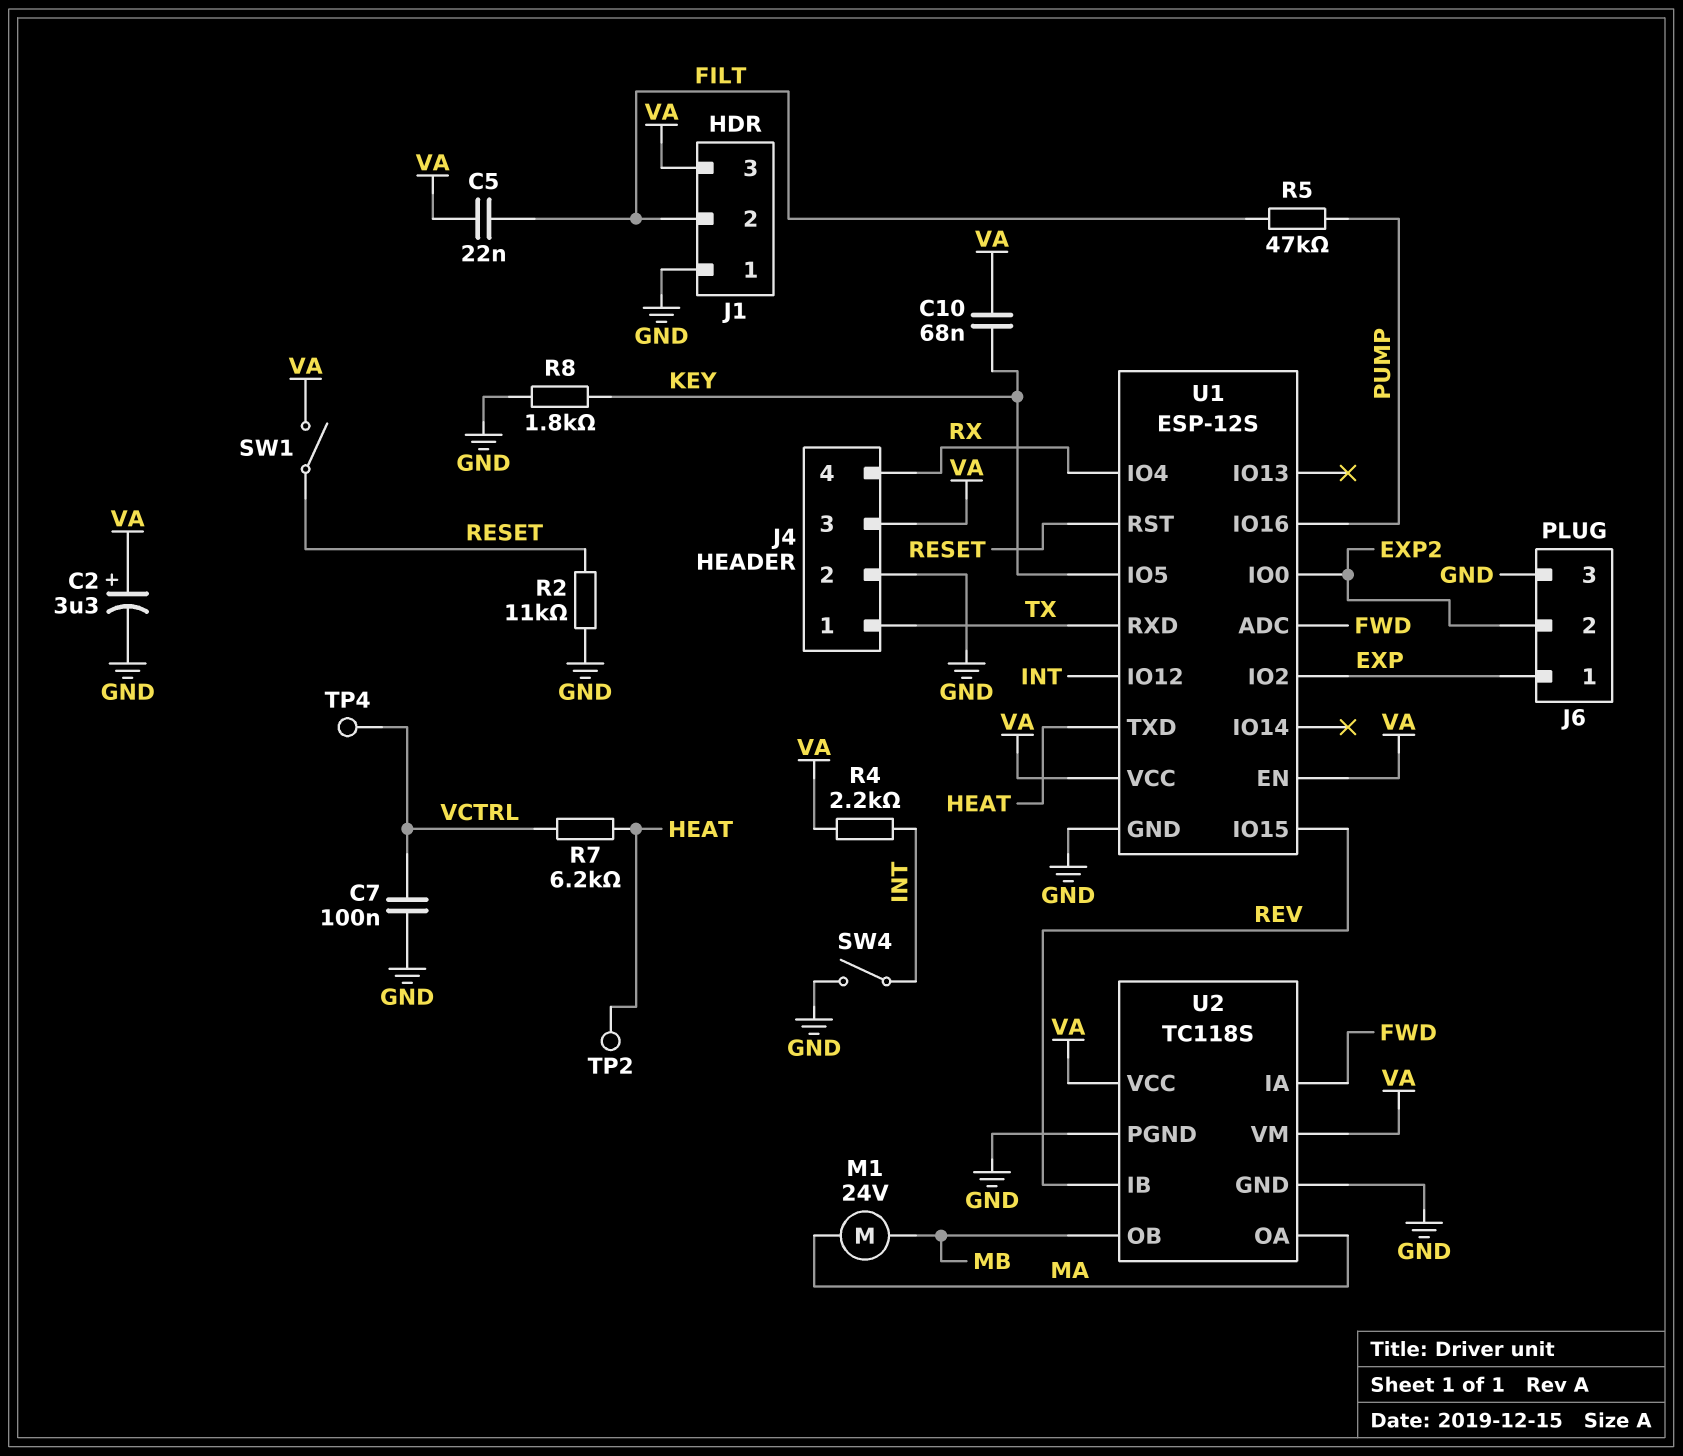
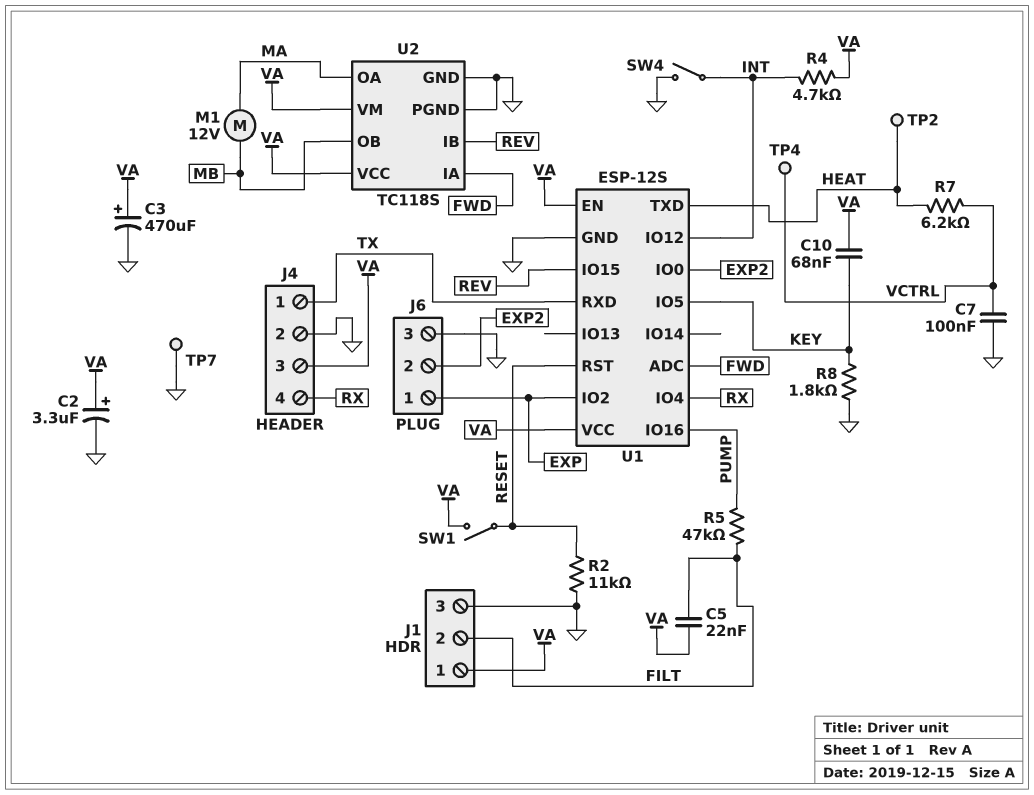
C3: none -> 470uF (plus VA, minus GND)
J1 pin 1: GND -> VA
J1 pin 3: VA -> GND
M1: motor 24V (MA, MB) -> motor 12V (MA, MB)
R4: 2.2k (INT, VA) -> 4.7k (INT, VA)
TP7: none -> test point (GND)

